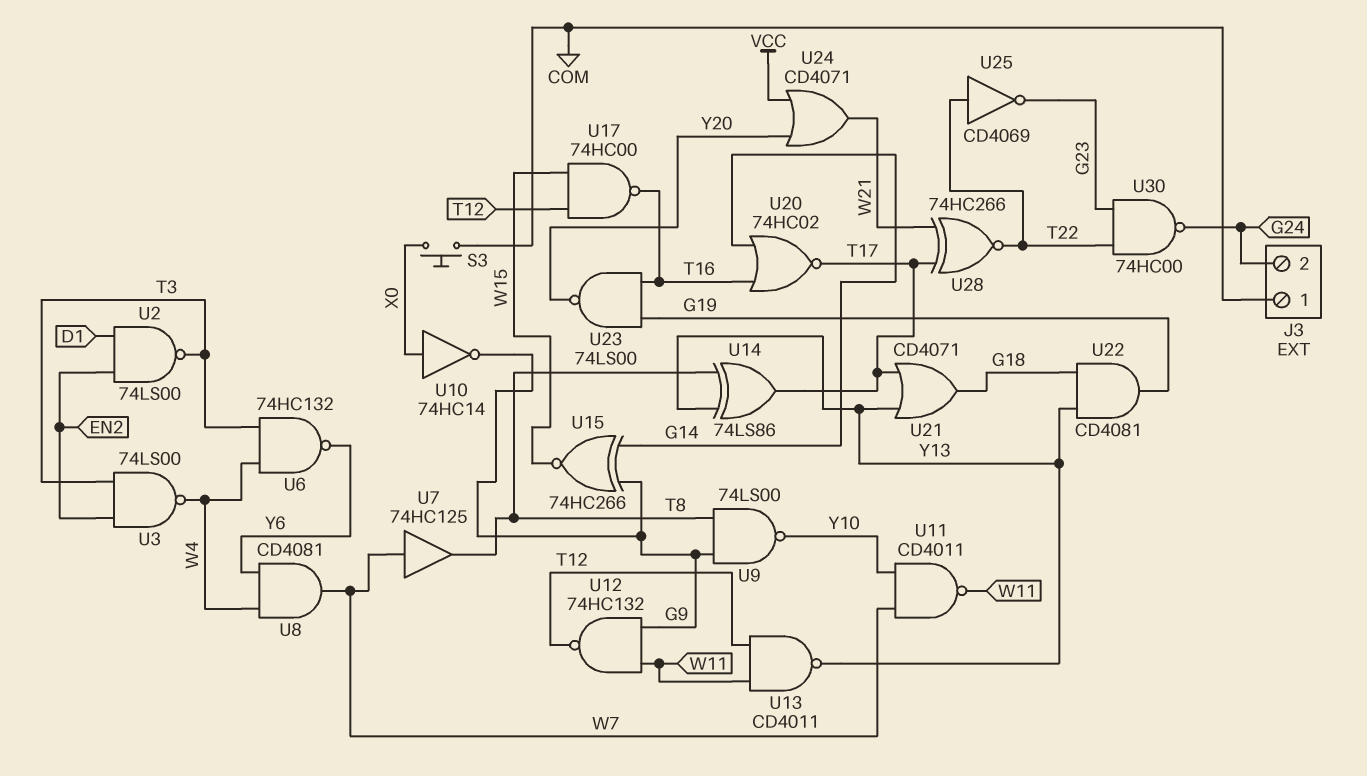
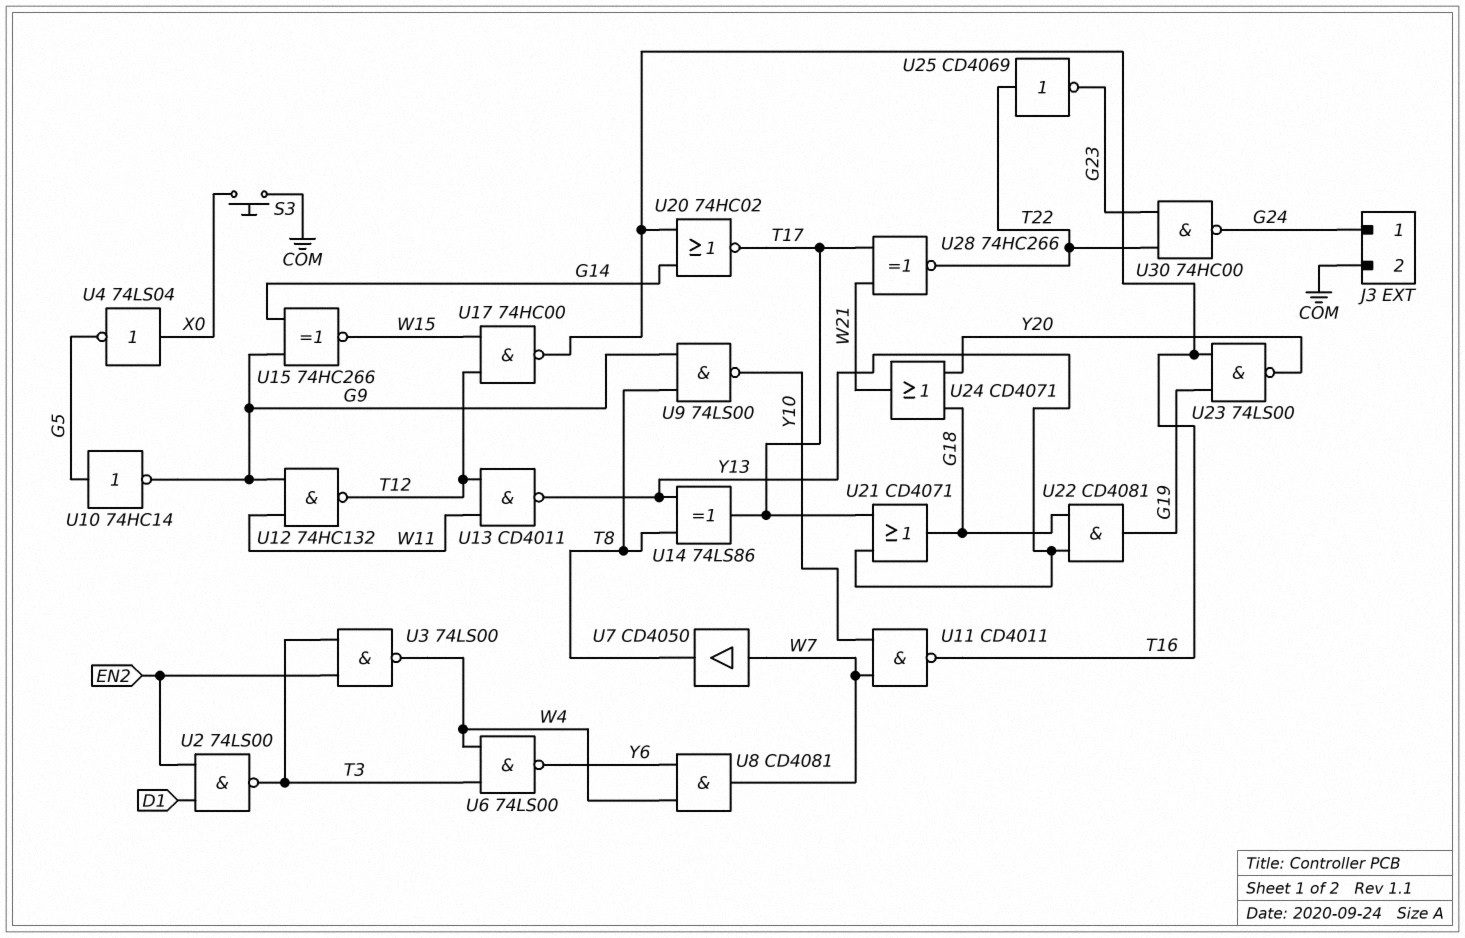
J3 pin 1: COM -> G24
J3 pin 2: G24 -> COM
U4: none -> NOT 74LS04 (in X0, out G5)
U6: NAND 74HC132 (in T3, in W4, out Y6) -> NAND 74LS00 (in T3, in W4, out Y6)
U7: buffer 74HC125 (in W7, out T8) -> buffer CD4050 (in W7, out T8)
U10: NOT 74HC14 (in X0, out G9) -> NOT 74HC14 (in G5, out G9)
U11: NAND CD4011 (in W7, in Y10, out W11) -> NAND CD4011 (in W7, in Y10, out T16)
U24: OR CD4071 (in VCC, in Y20, out W21) -> OR CD4071 (in G18, in Y20, out W21)

